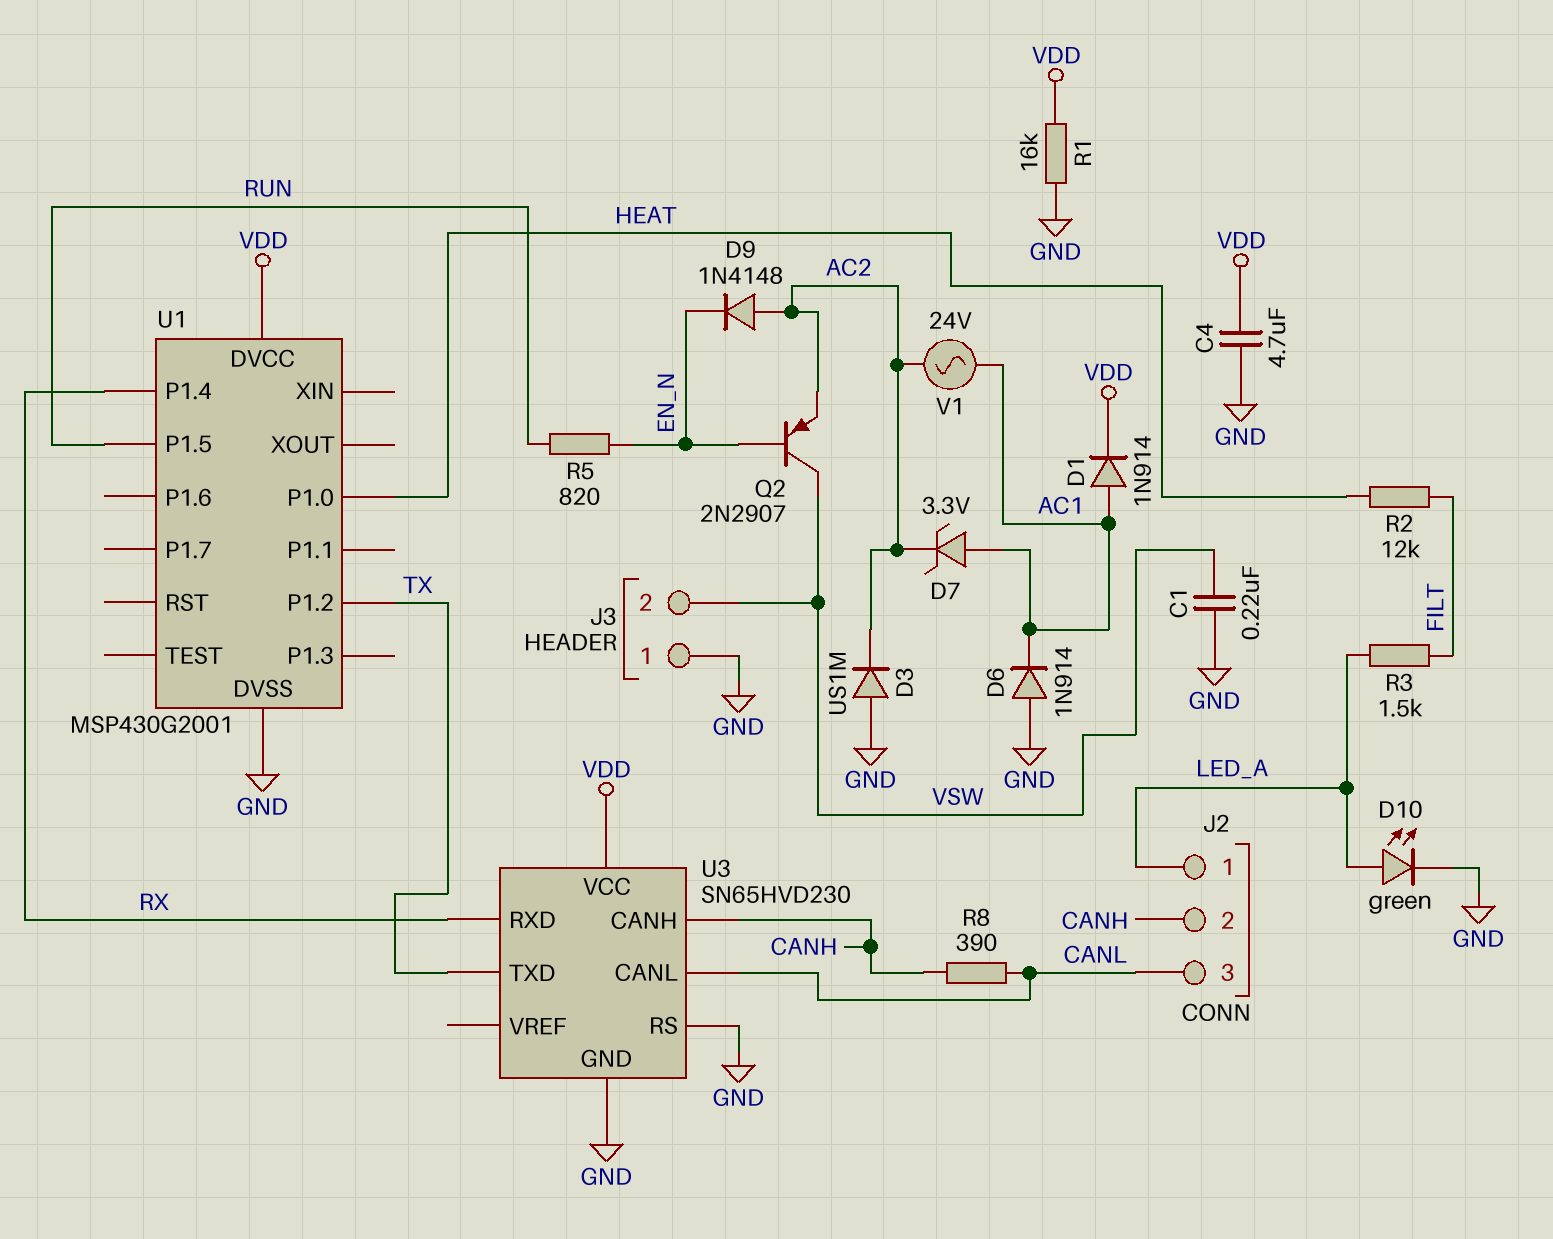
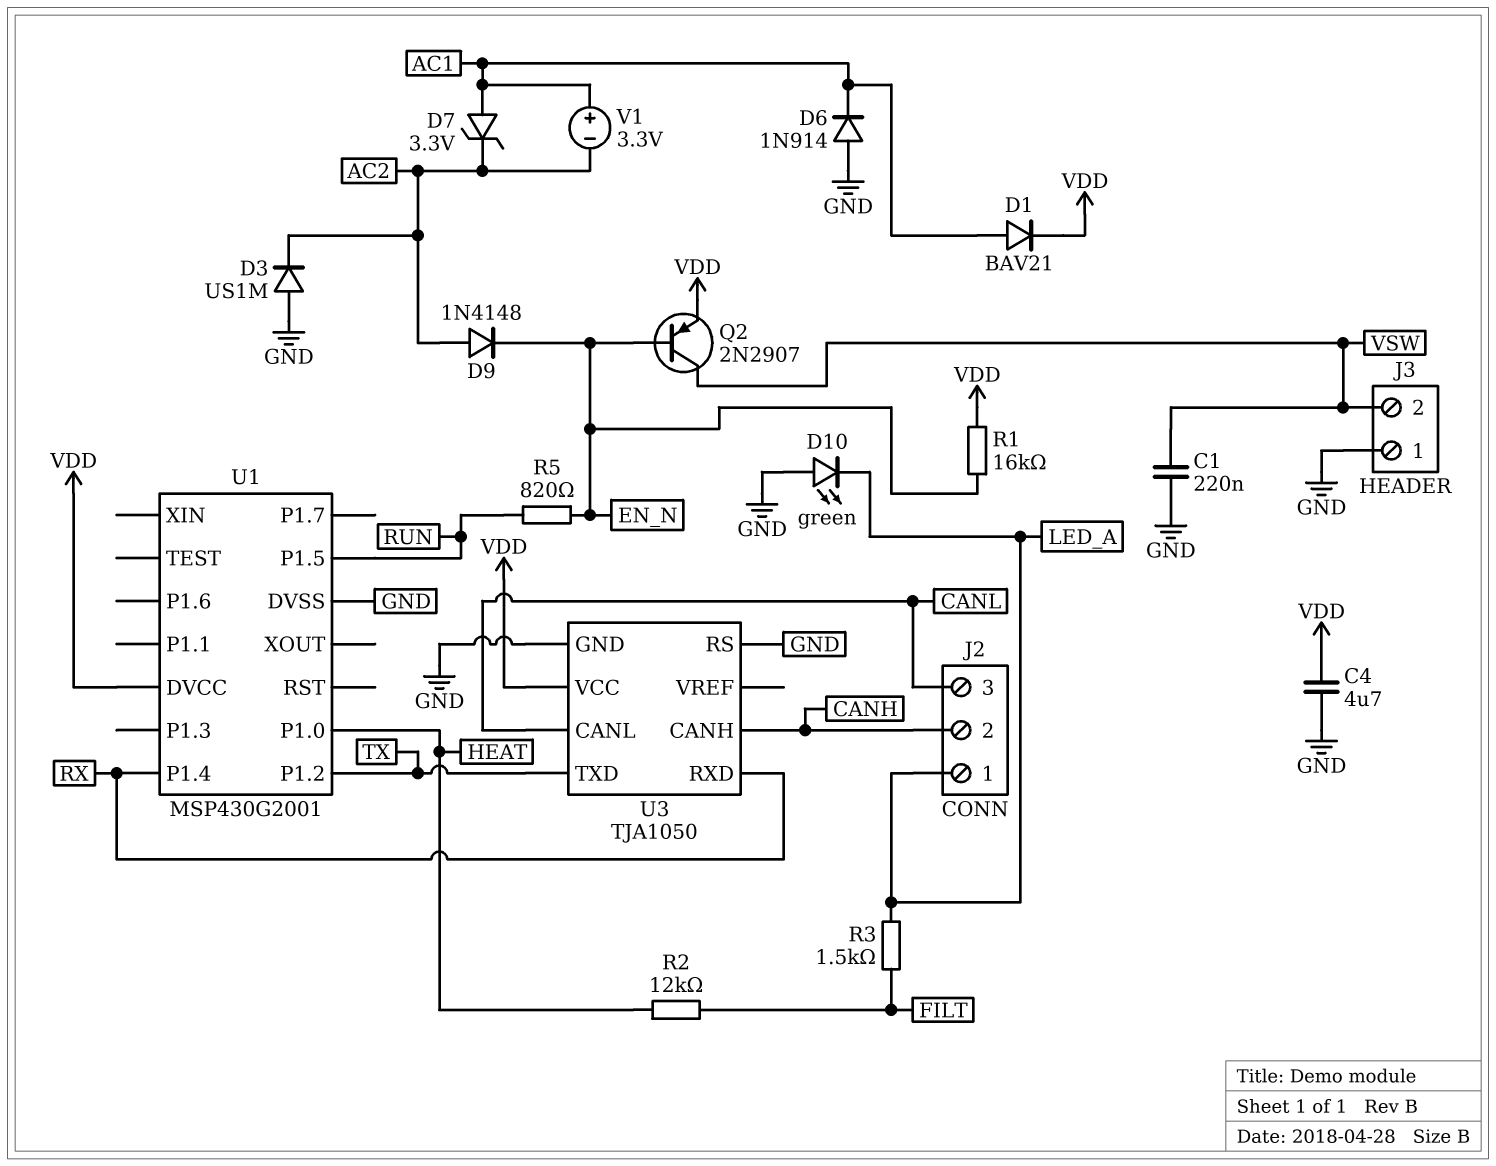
D1: diode 1N914 (A AC1, K VDD) -> diode BAV21 (A AC1, K VDD)
D10: LED green (A LED_A, K GND) -> LED green (A GND, K LED_A)
Q2: PNP 2N2907 (B EN_N, C VSW, E AC2) -> PNP 2N2907 (B EN_N, C VSW, E VDD)
R1: 16k (GND, VDD) -> 16k (EN_N, VDD)
R8: 390 (CANH, CANL) -> none
U3: SN65HVD230 -> TJA1050
V1: AC 24V (AC1, AC2) -> 3.3V (plus AC1, minus AC2)

